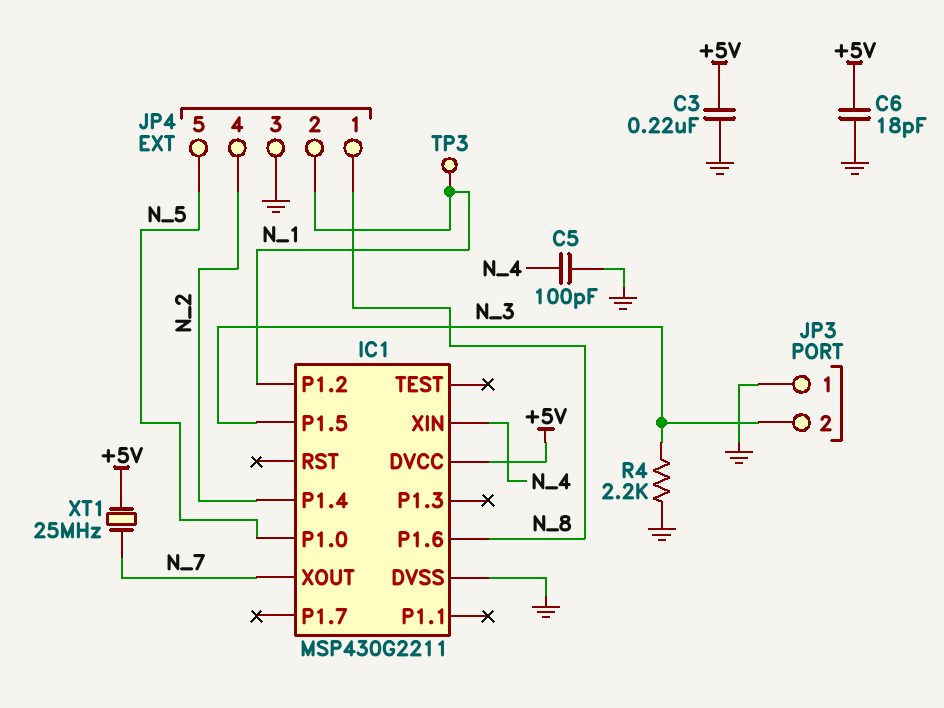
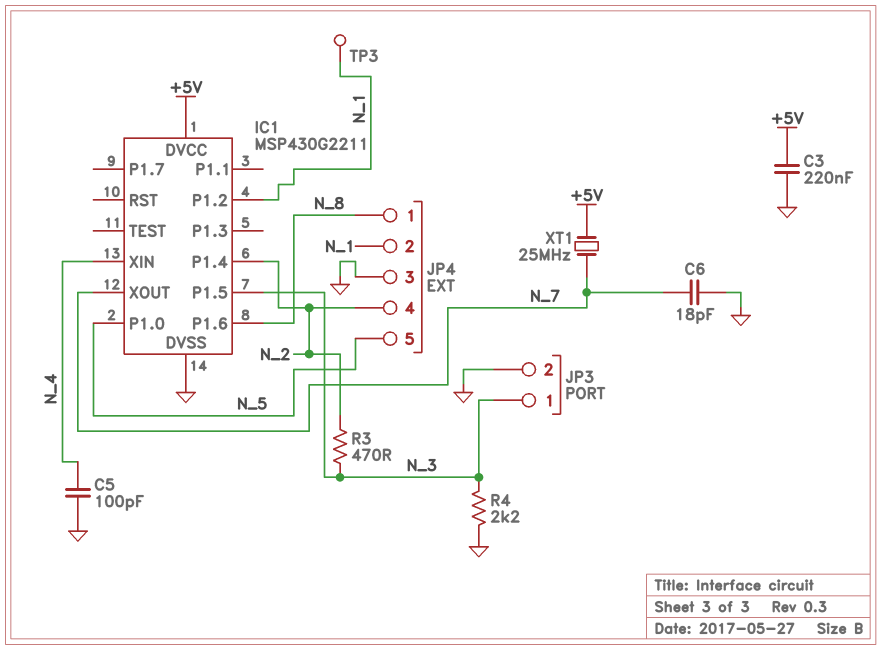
C6: 18pF (+5V, GND) -> 18pF (GND, N_7)
JP3 pin 1: GND -> N_3
JP3 pin 2: N_3 -> GND
R3: none -> 470 (N_2, N_3)

